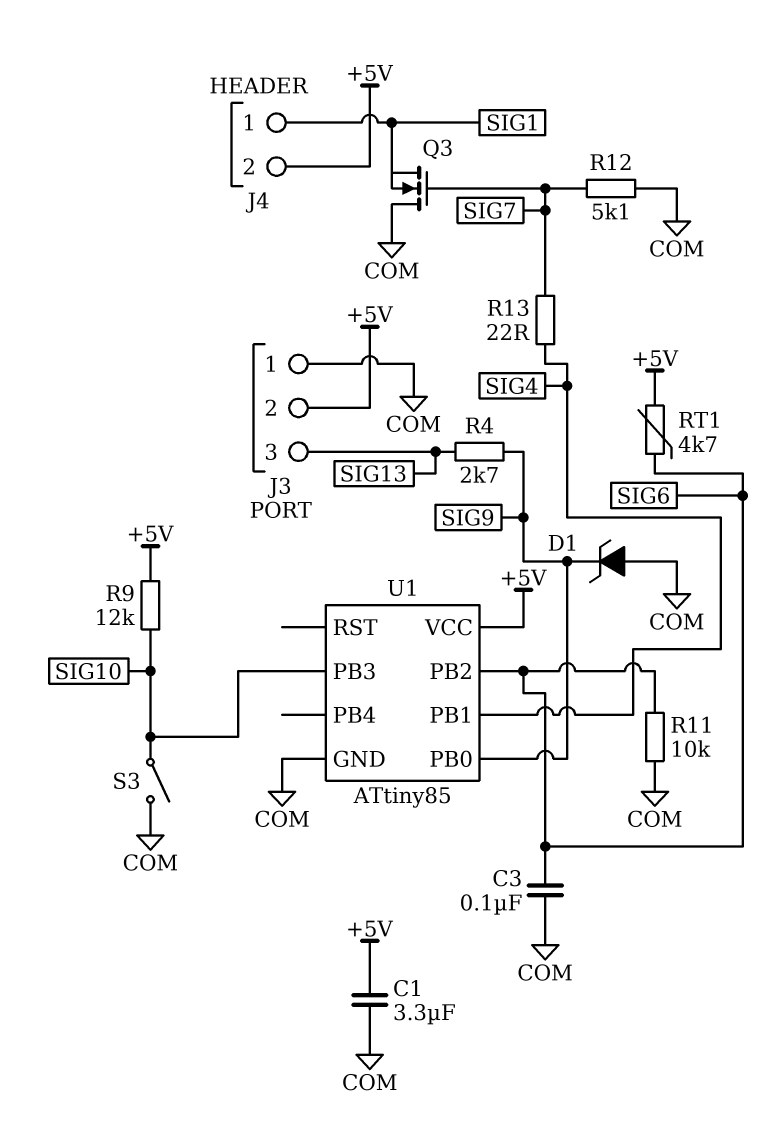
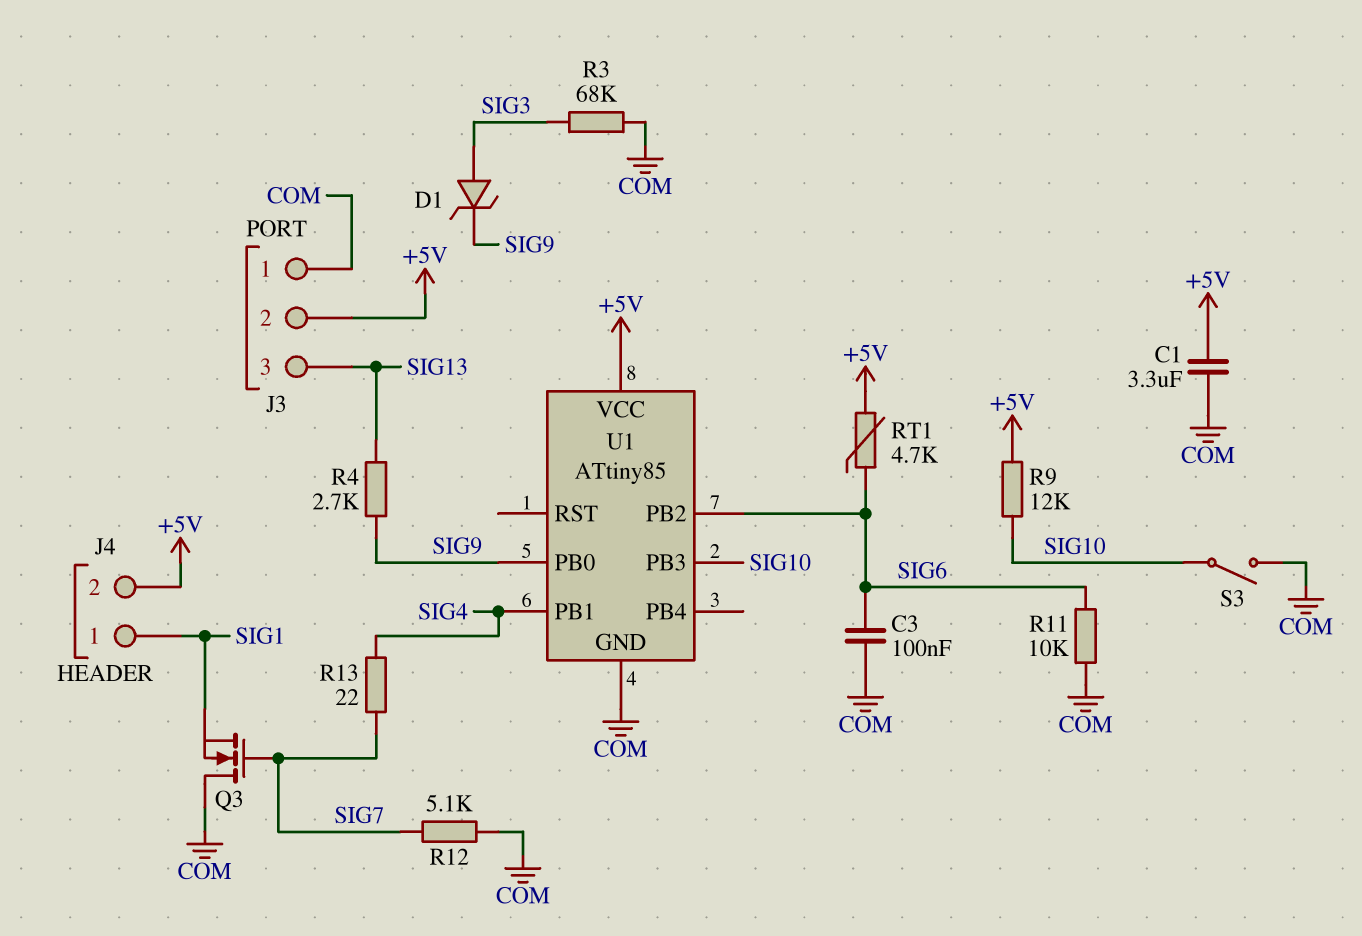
D1: zener (A COM, K SIG9) -> zener (A SIG3, K SIG9)
R3: none -> 68k (COM, SIG3)

